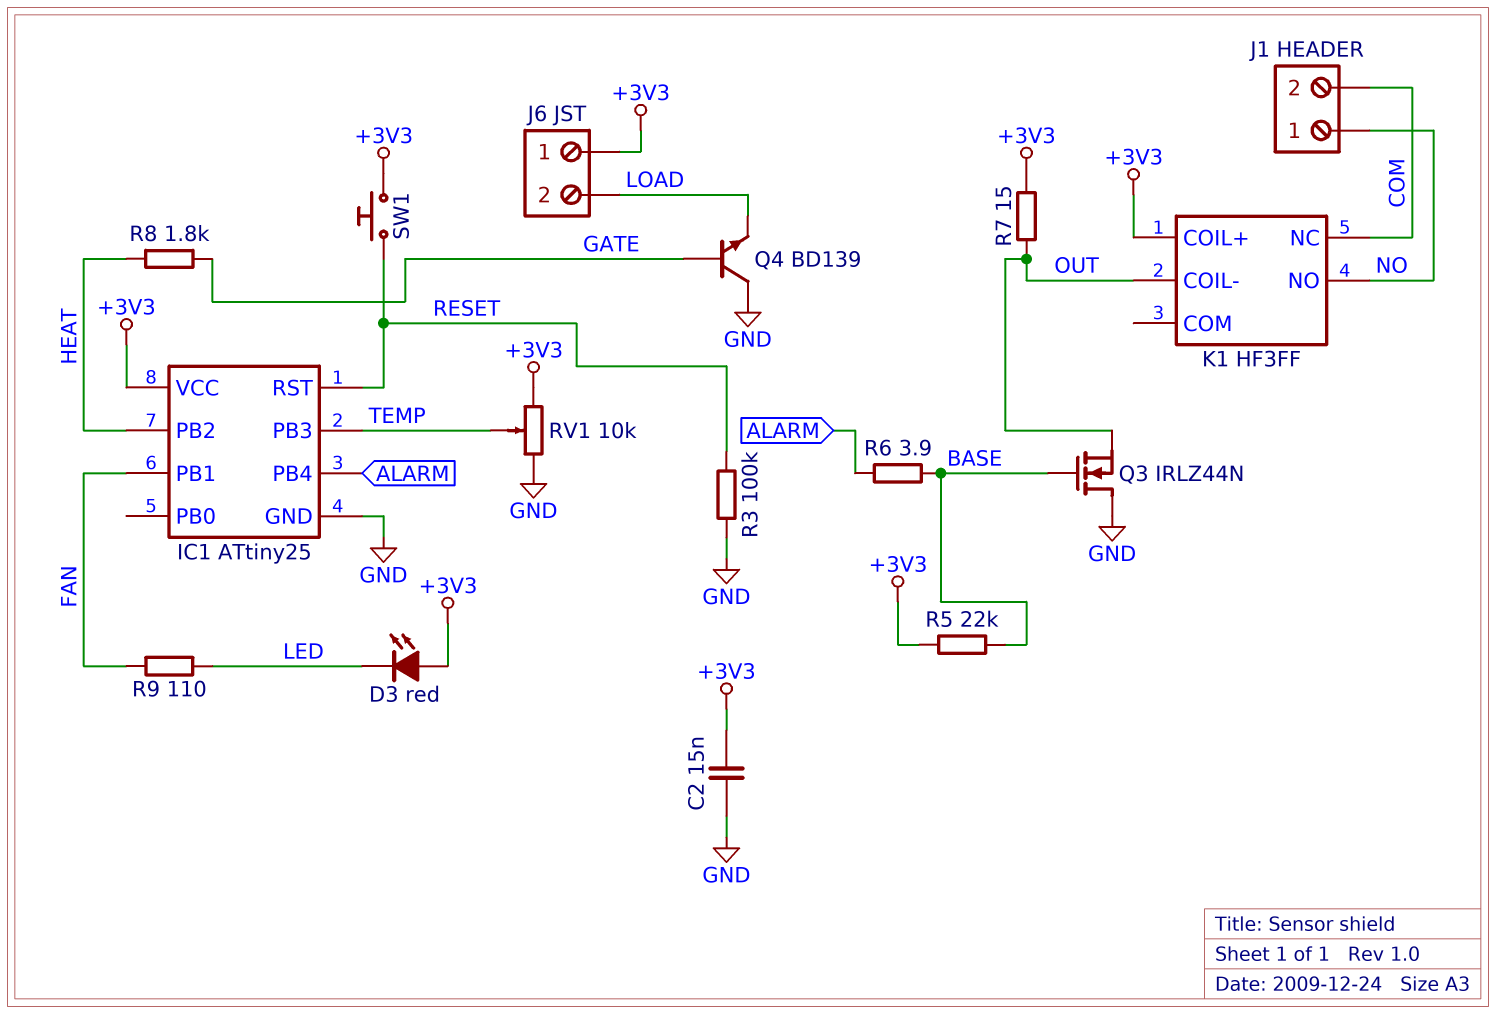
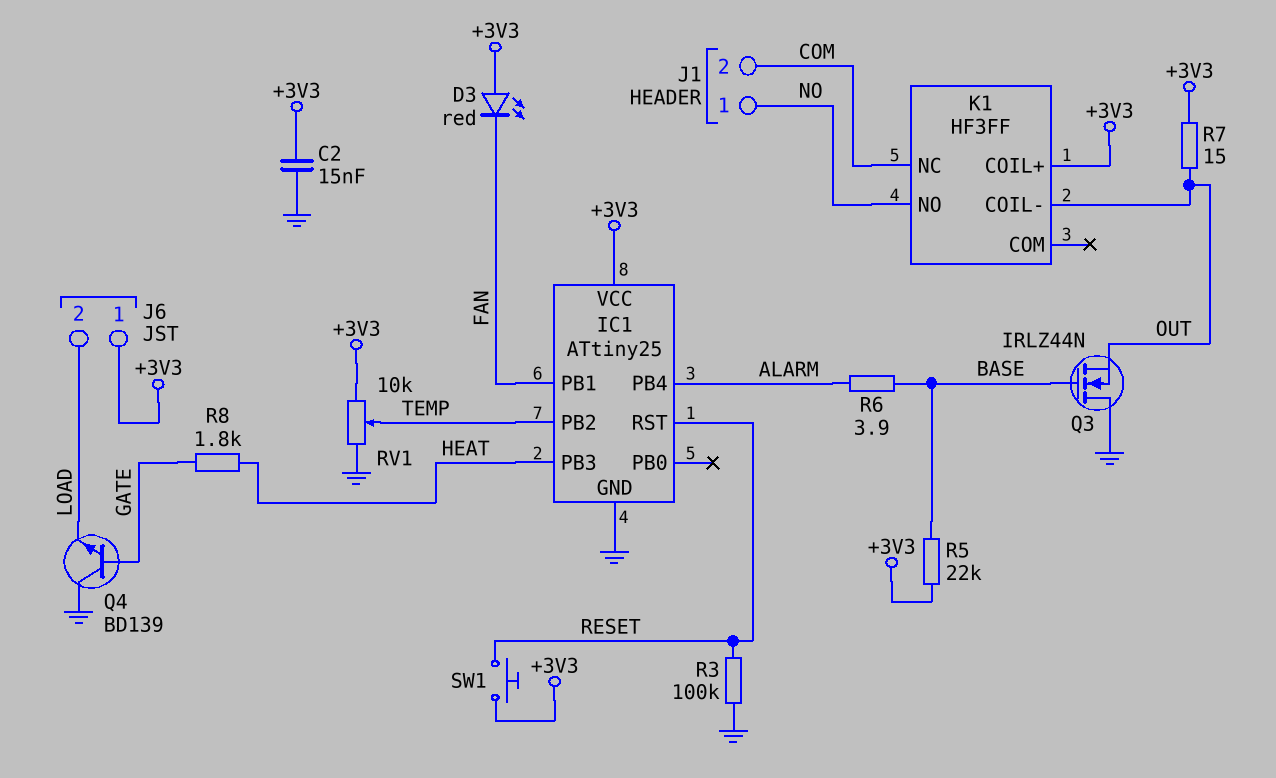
D3: LED red (A +3V3, K LED) -> LED red (A +3V3, K FAN)
IC1 pin PB2: HEAT -> TEMP
IC1 pin PB3: TEMP -> HEAT
R9: 110 (FAN, LED) -> none

